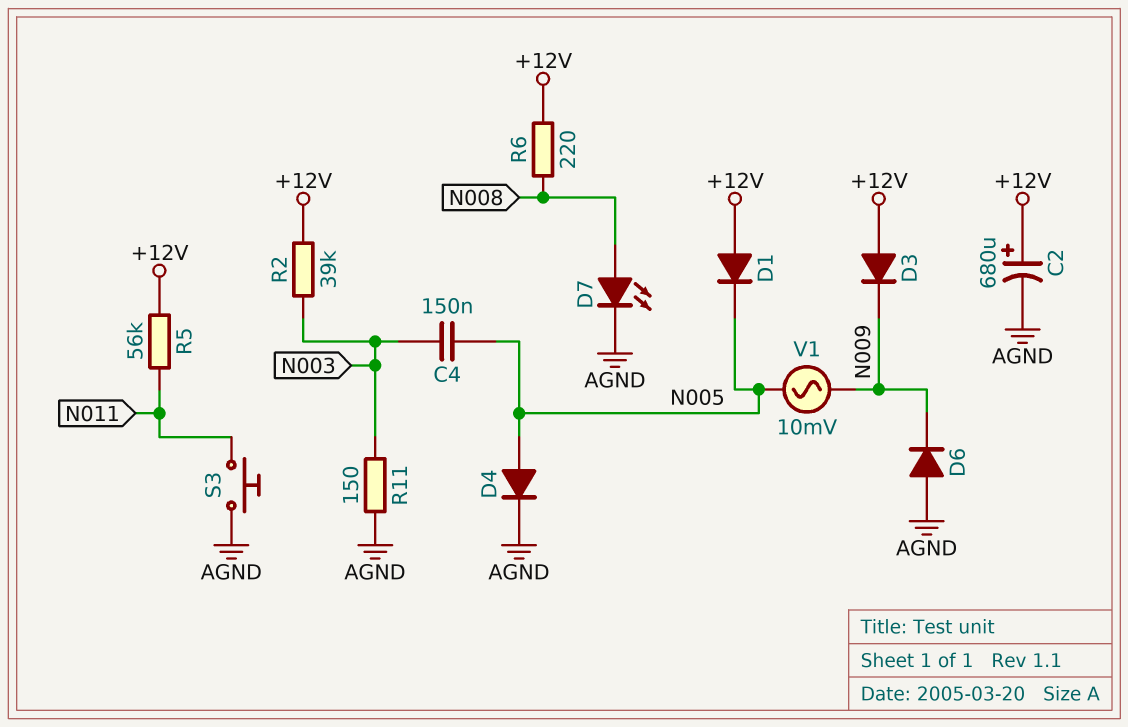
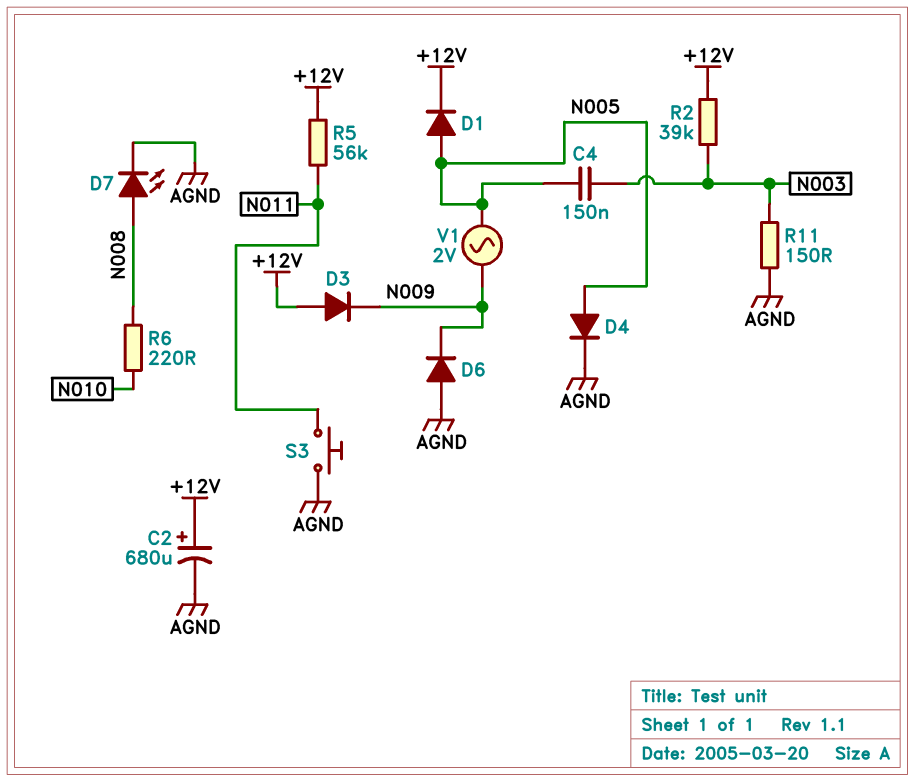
D1: diode (A +12V, K N005) -> diode (A N005, K +12V)
R6: 220 (+12V, N008) -> 220 (N008, N010)
V1: AC 10mV (N005, N009) -> AC 2V (N005, N009)

